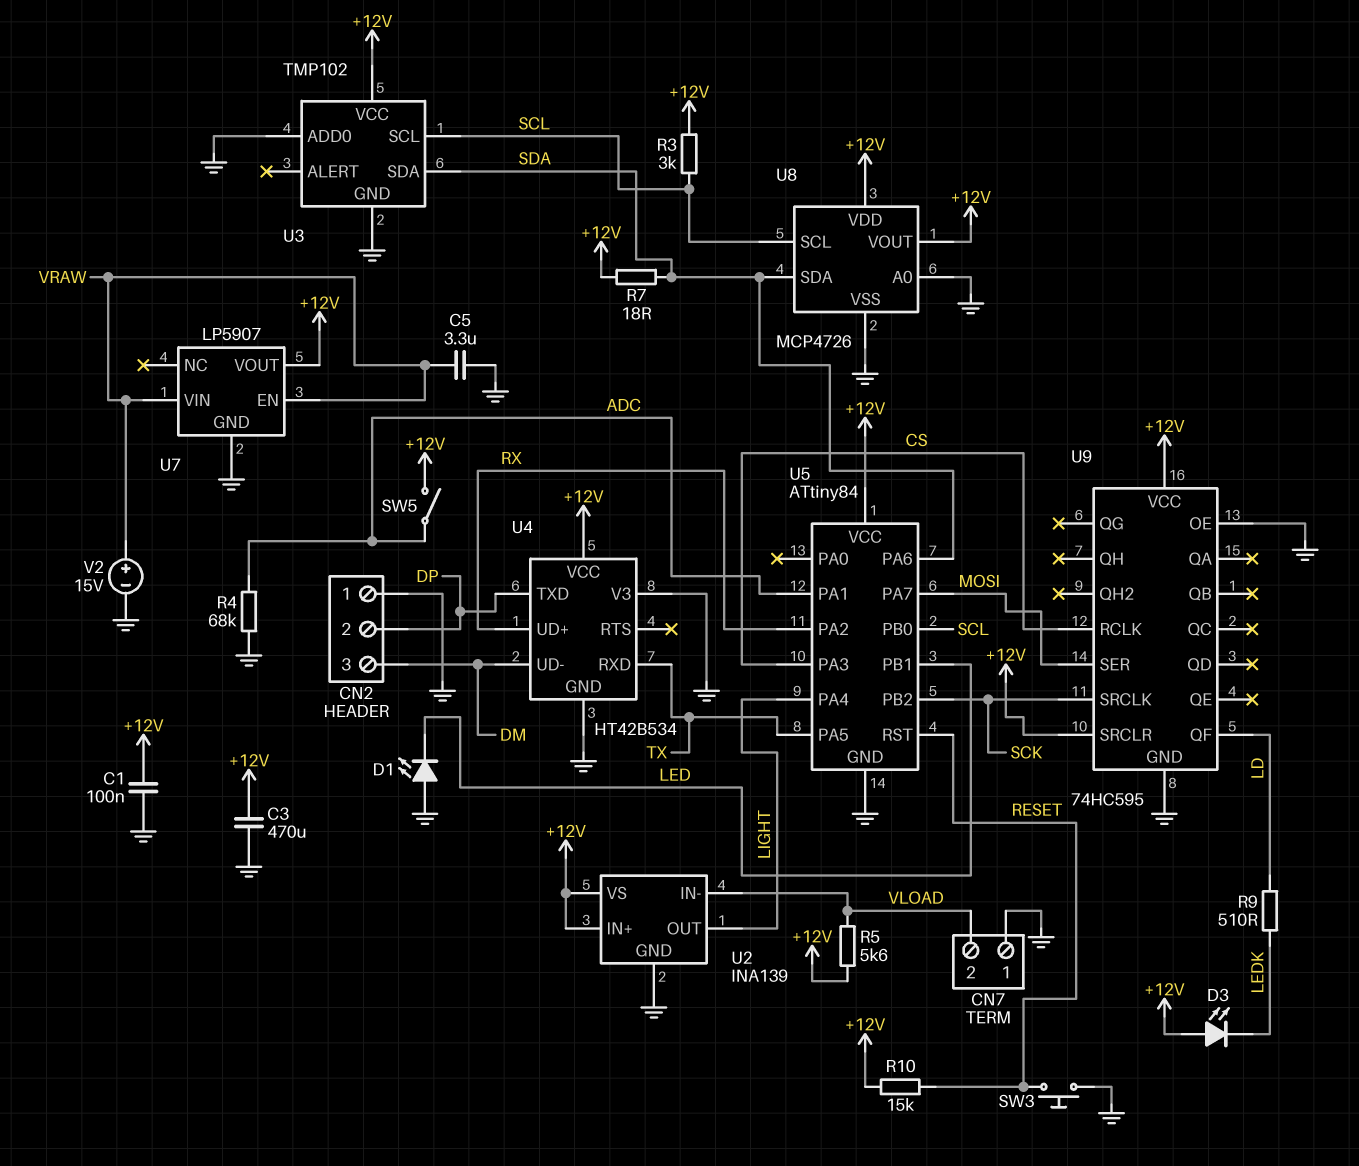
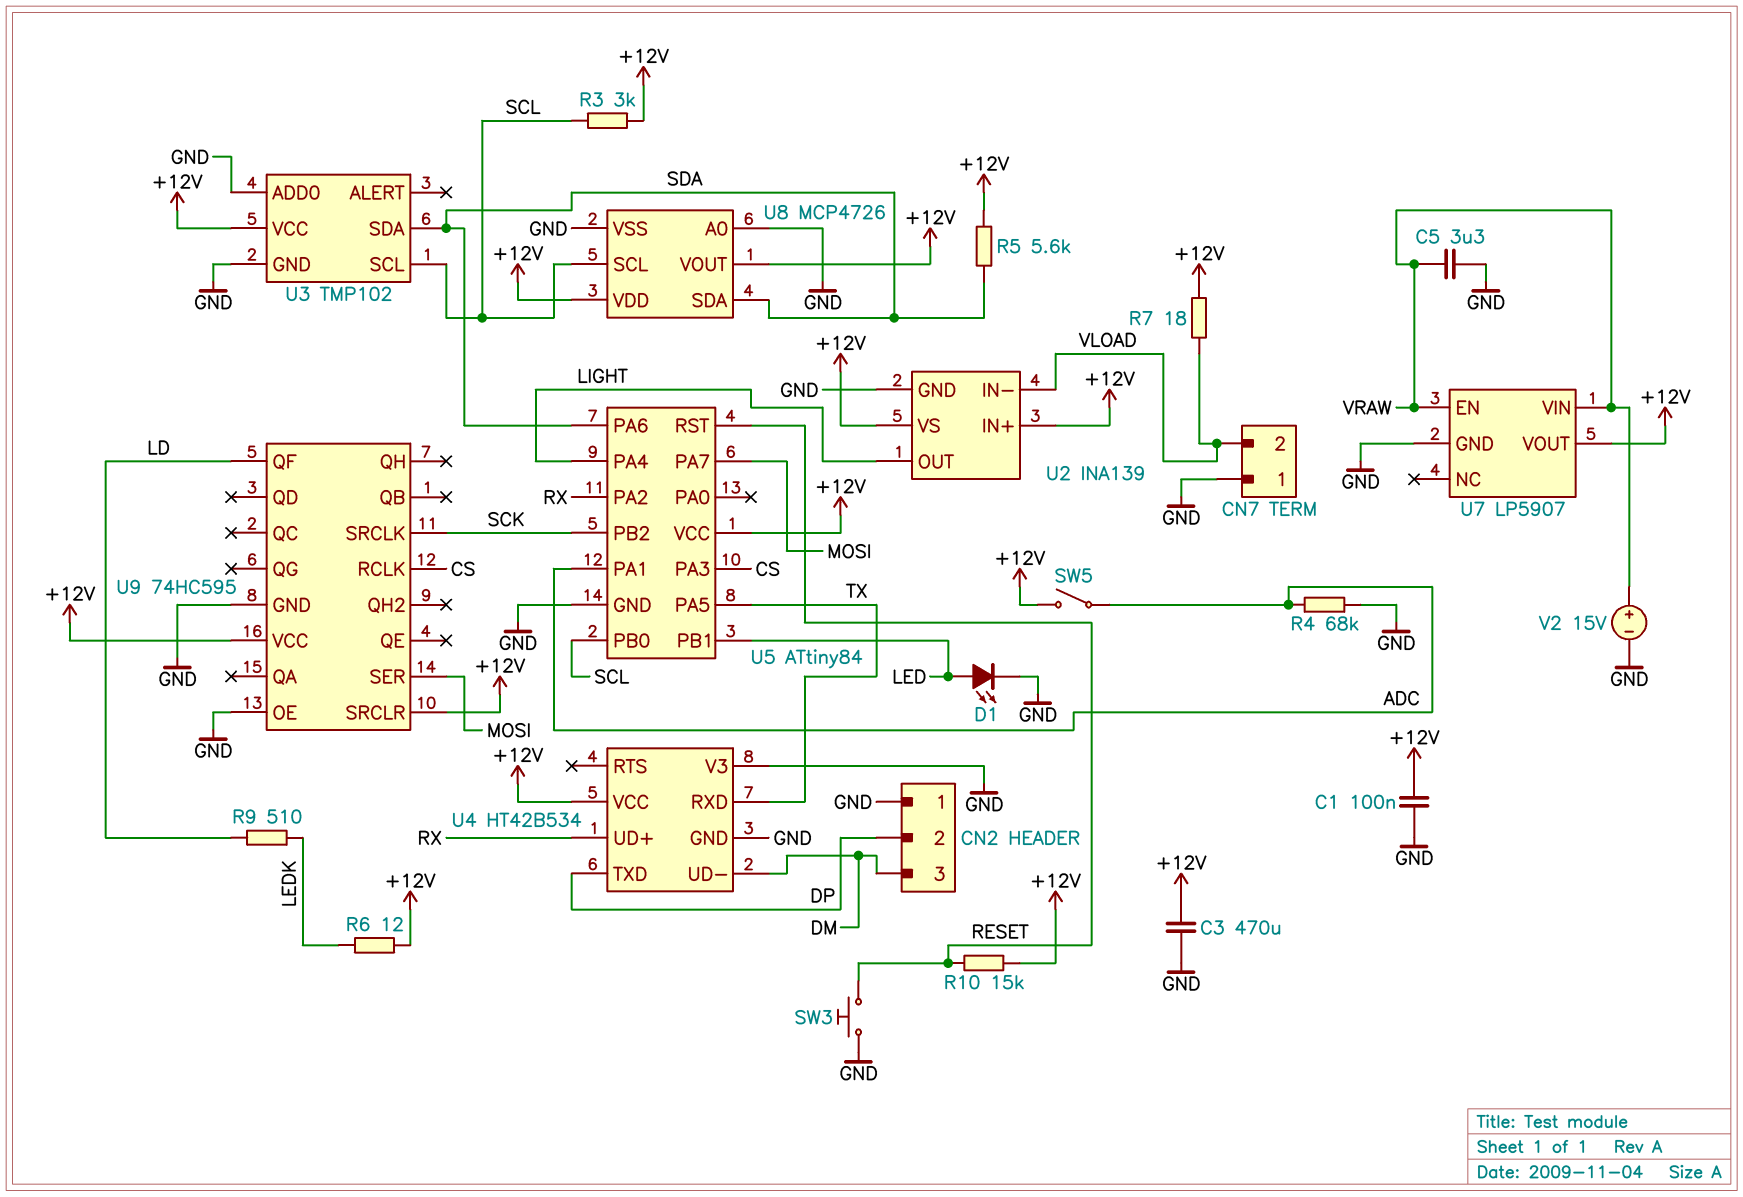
D1: LED (A GND, K LED) -> LED (A LED, K GND)
D3: LED (A +12V, K LEDK) -> none
R5: 5.6k (+12V, VLOAD) -> 5.6k (+12V, SDA)
R6: none -> 12 (+12V, LEDK)
R7: 18 (+12V, SDA) -> 18 (+12V, VLOAD)

